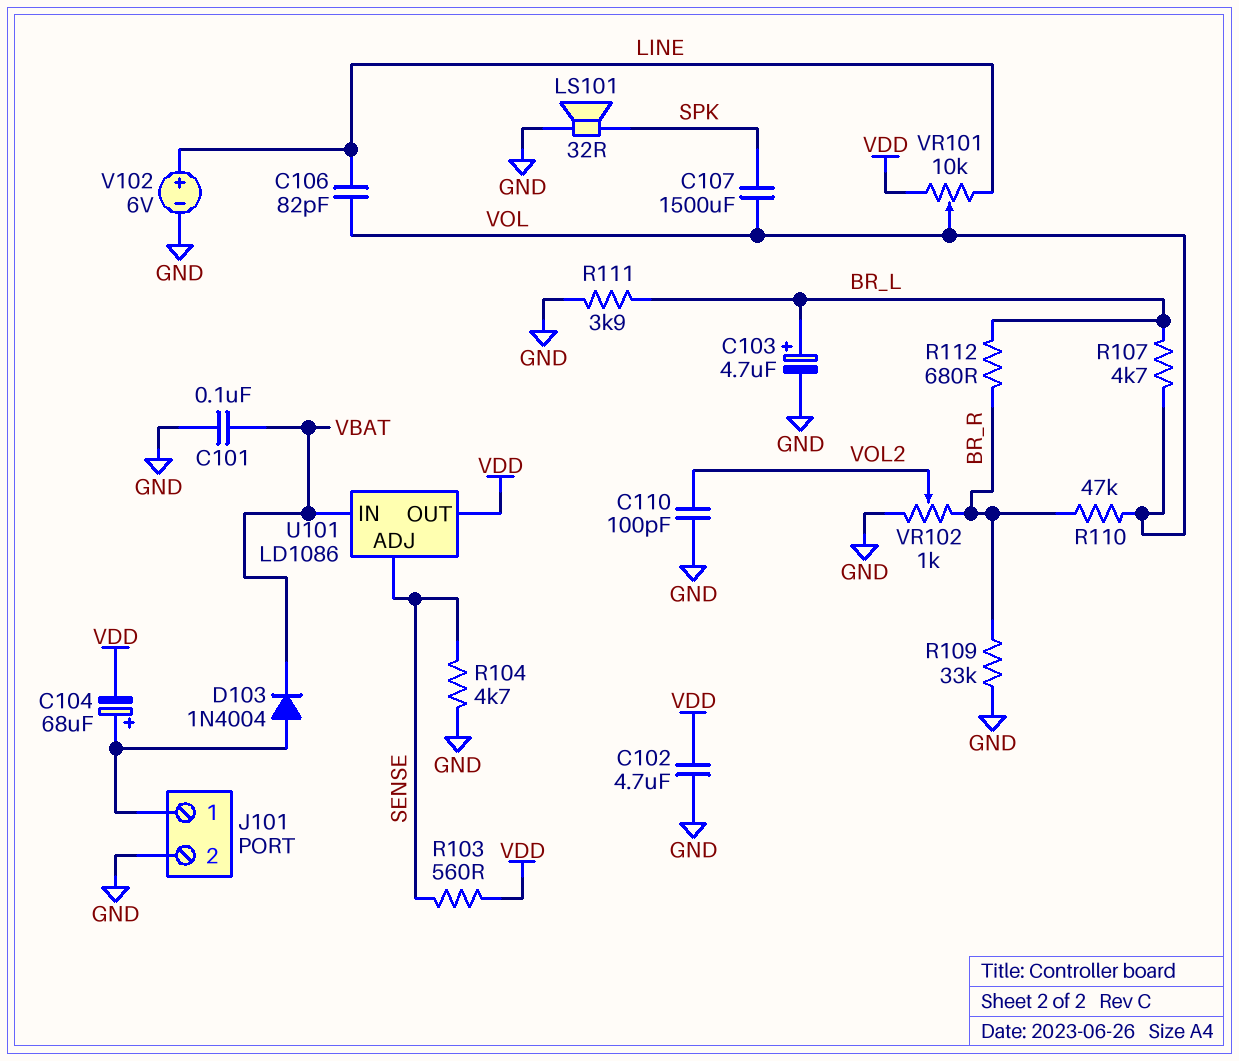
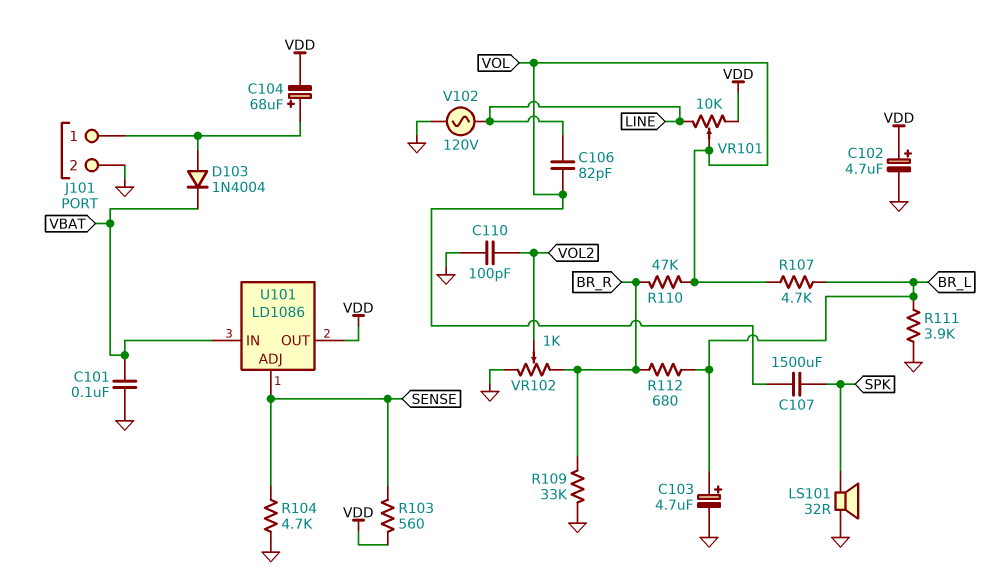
C102: 4.7uF (GND, VDD) -> 4.7uF (plus VDD, minus GND)
V102: 6V (plus LINE, minus GND) -> AC 120V (GND, LINE)

